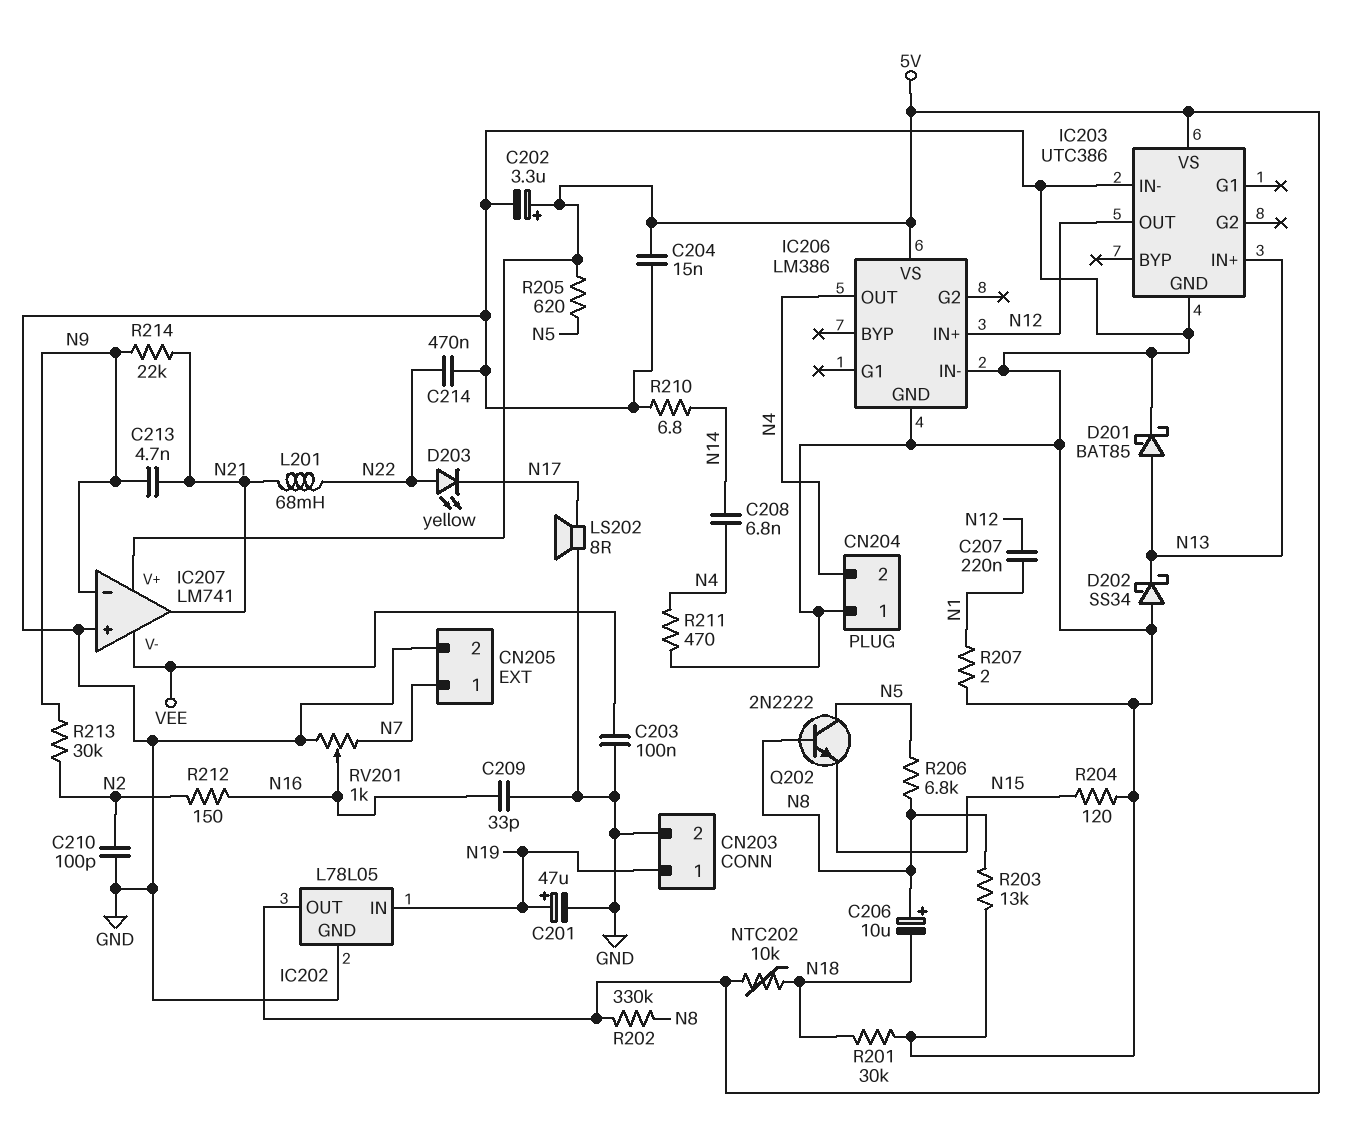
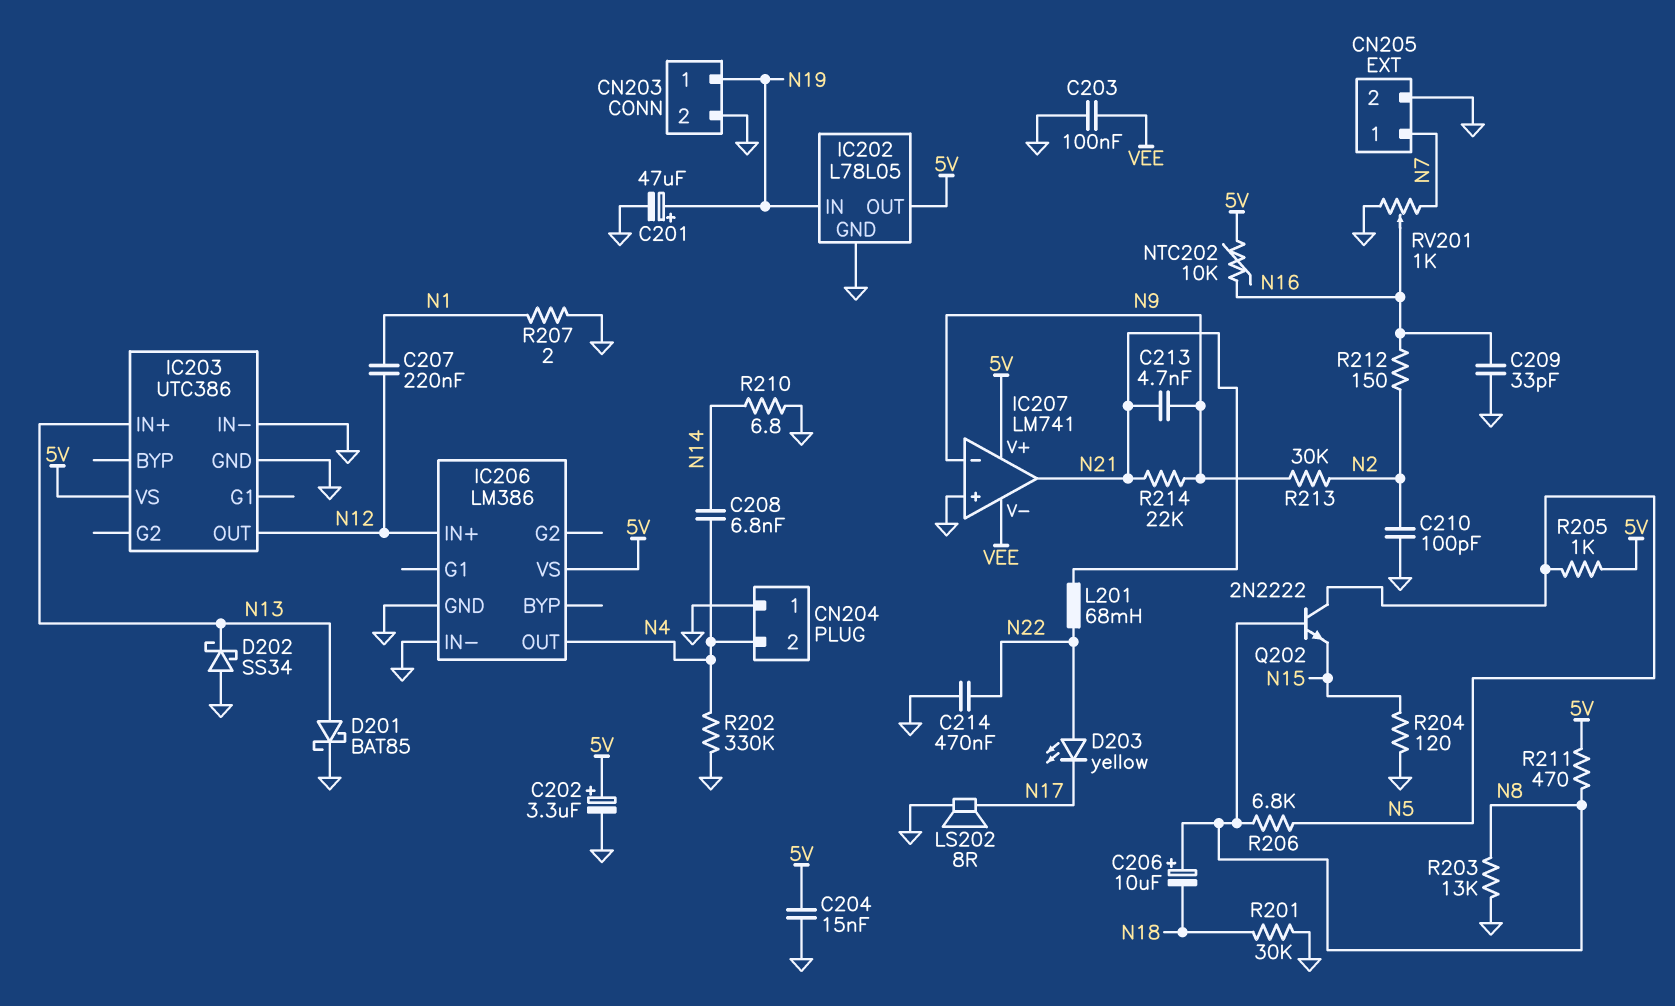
NTC202: 10k (5V, N18) -> 10k (5V, N16)
R202: 330k (5V, N8) -> 330k (GND, N4)
R205: 620 (5V, N5) -> 1k (5V, N5)
R211: 470 (GND, N4) -> 470 (5V, N8)

